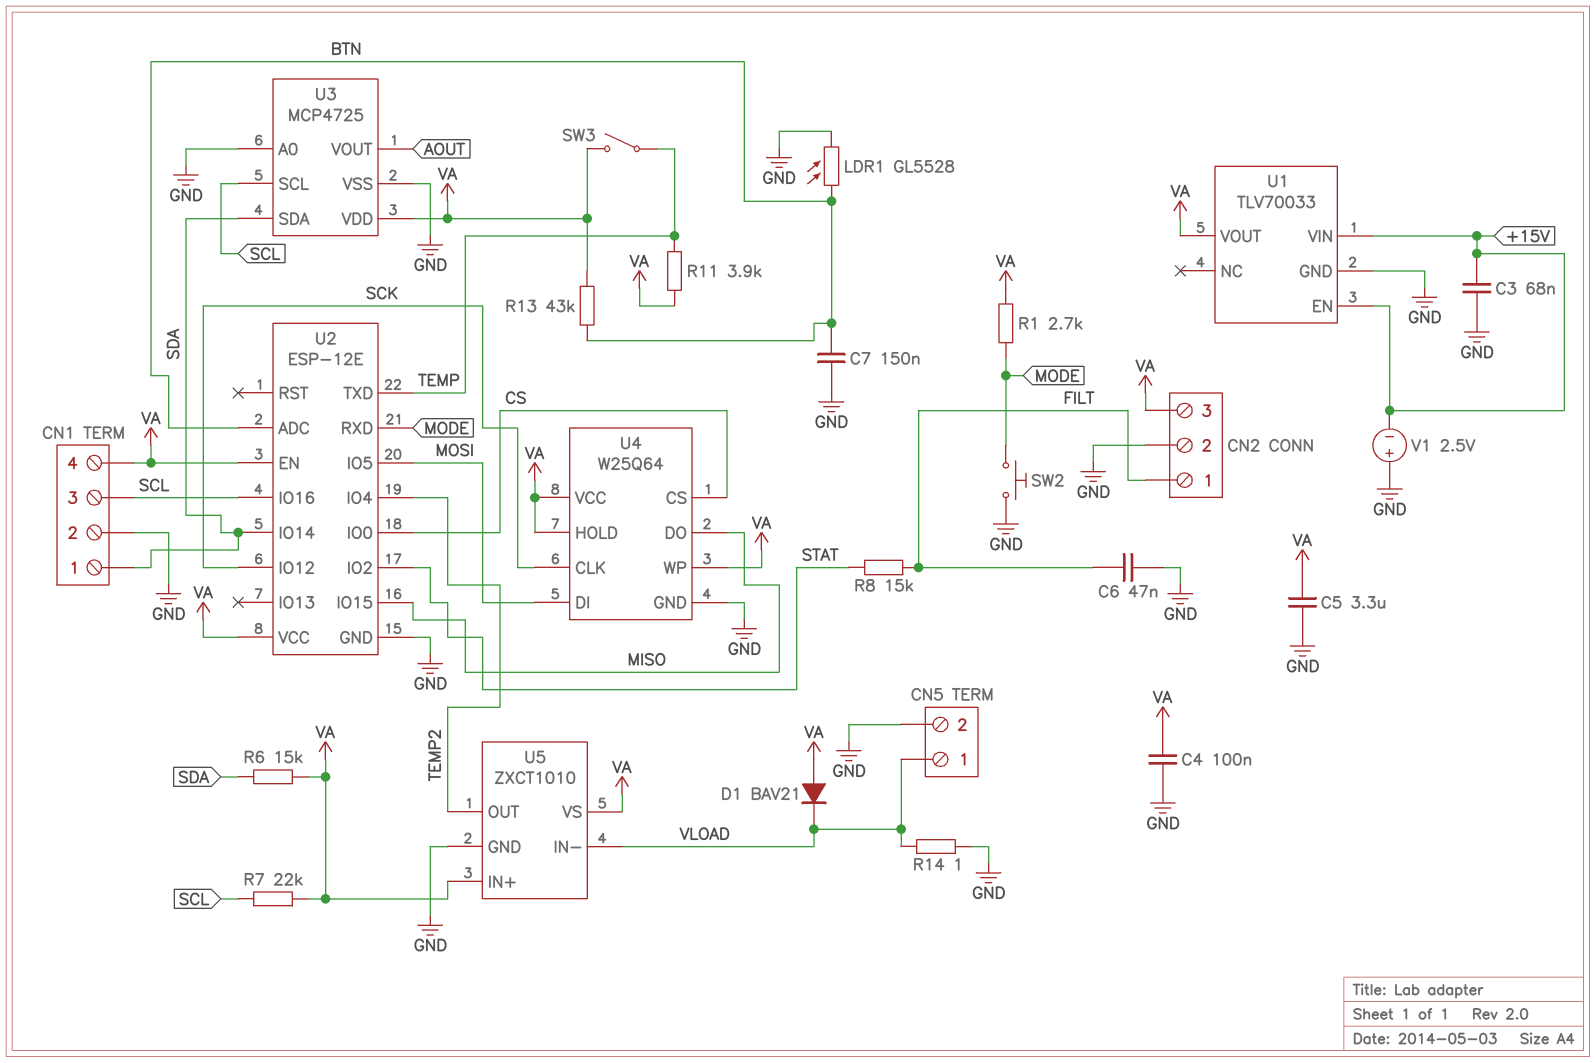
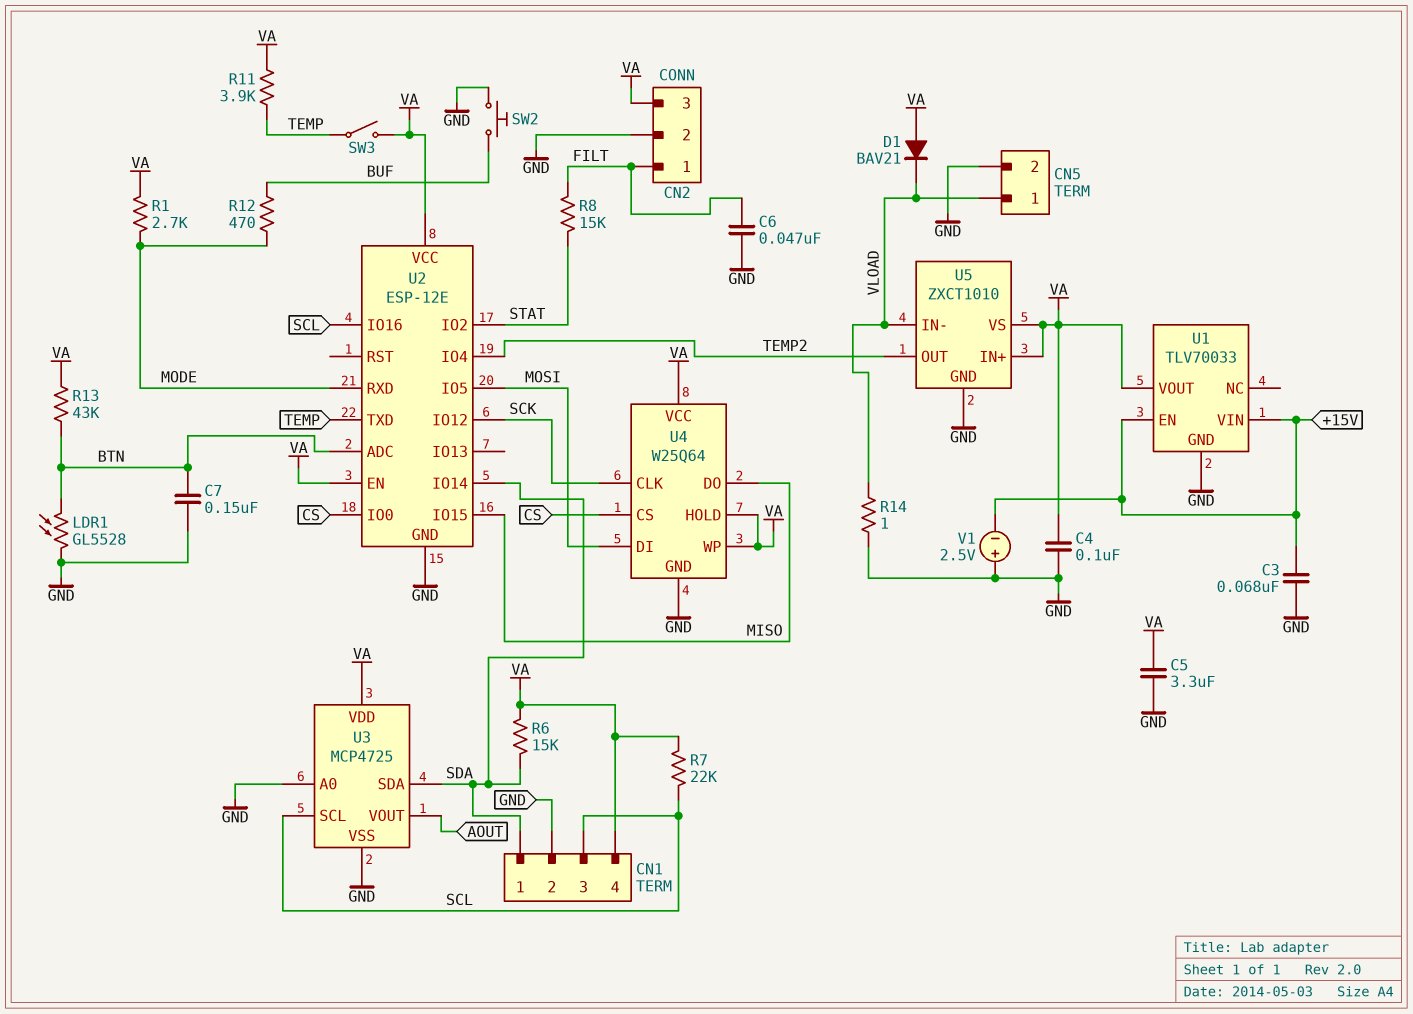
R12: none -> 470 (BUF, MODE)
SW2: button (GND, MODE) -> button (BUF, GND)

